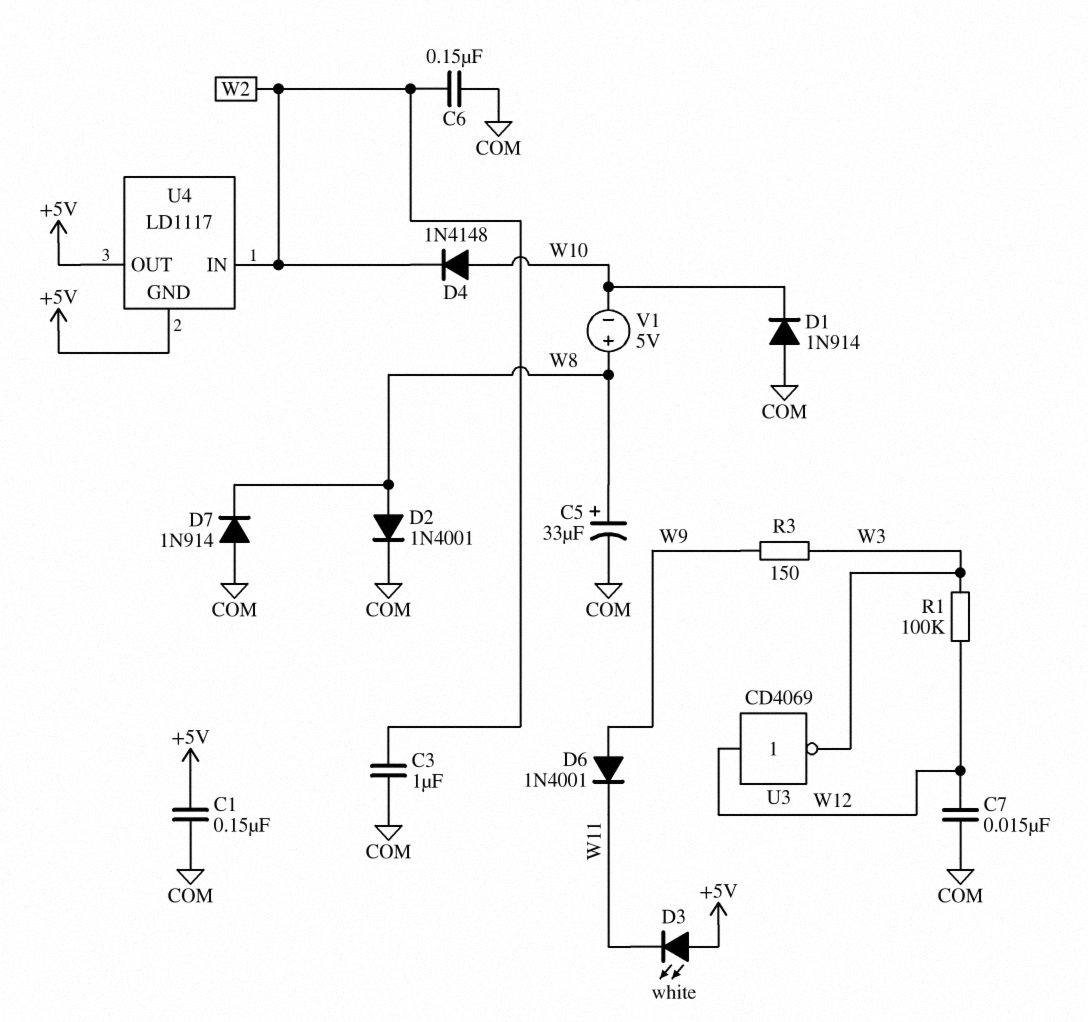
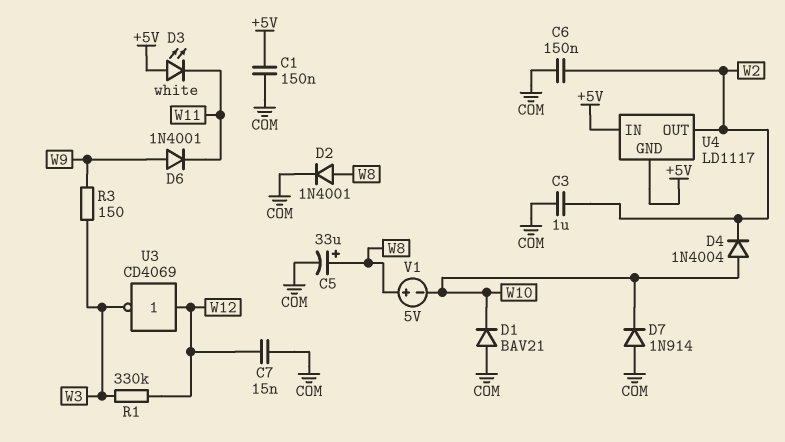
D1: diode 1N914 (A COM, K W10) -> diode BAV21 (A COM, K W10)
D4: diode 1N4148 (A W10, K W2) -> diode 1N4004 (A W10, K W2)
D7: diode 1N914 (A COM, K W8) -> diode 1N914 (A COM, K W10)
R1: 100k (W3, W12) -> 330k (W3, W12)
U4 pin IN: W2 -> +5V
U4 pin OUT: +5V -> W2

